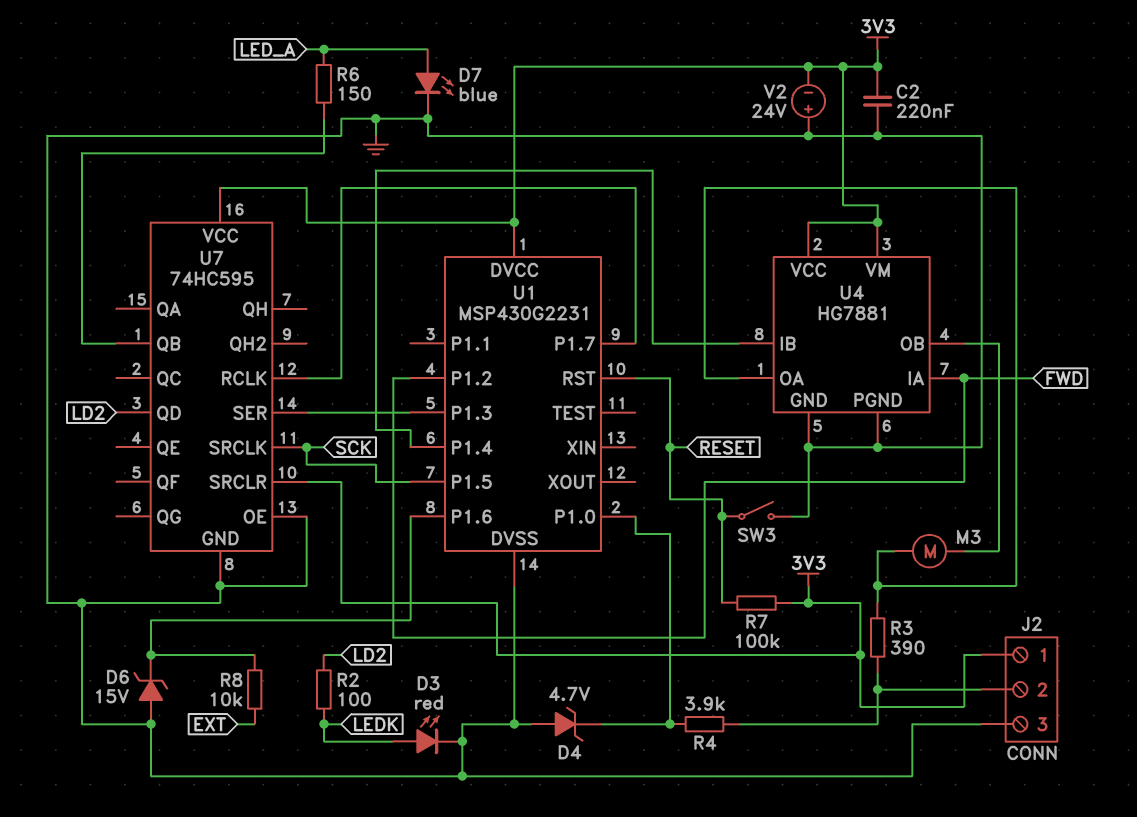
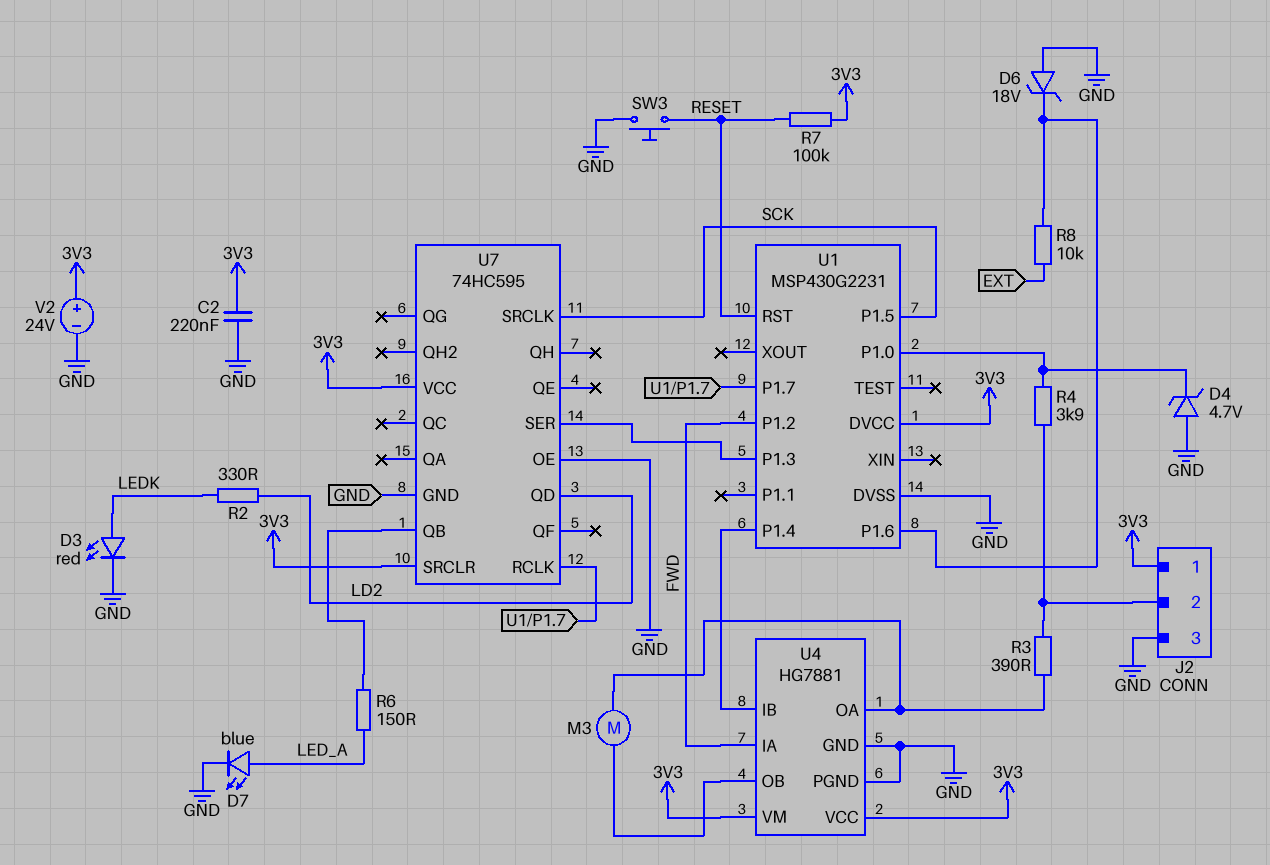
D6: zener 15V (A GND, K U1/P1.6) -> zener 18V (A GND, K U1/P1.6)
R2: 100 (LD2, LEDK) -> 330 (LD2, LEDK)
SW3: switch (GND, RESET) -> button (GND, RESET)
V2: 24V (plus GND, minus 3V3) -> 24V (plus 3V3, minus GND)

